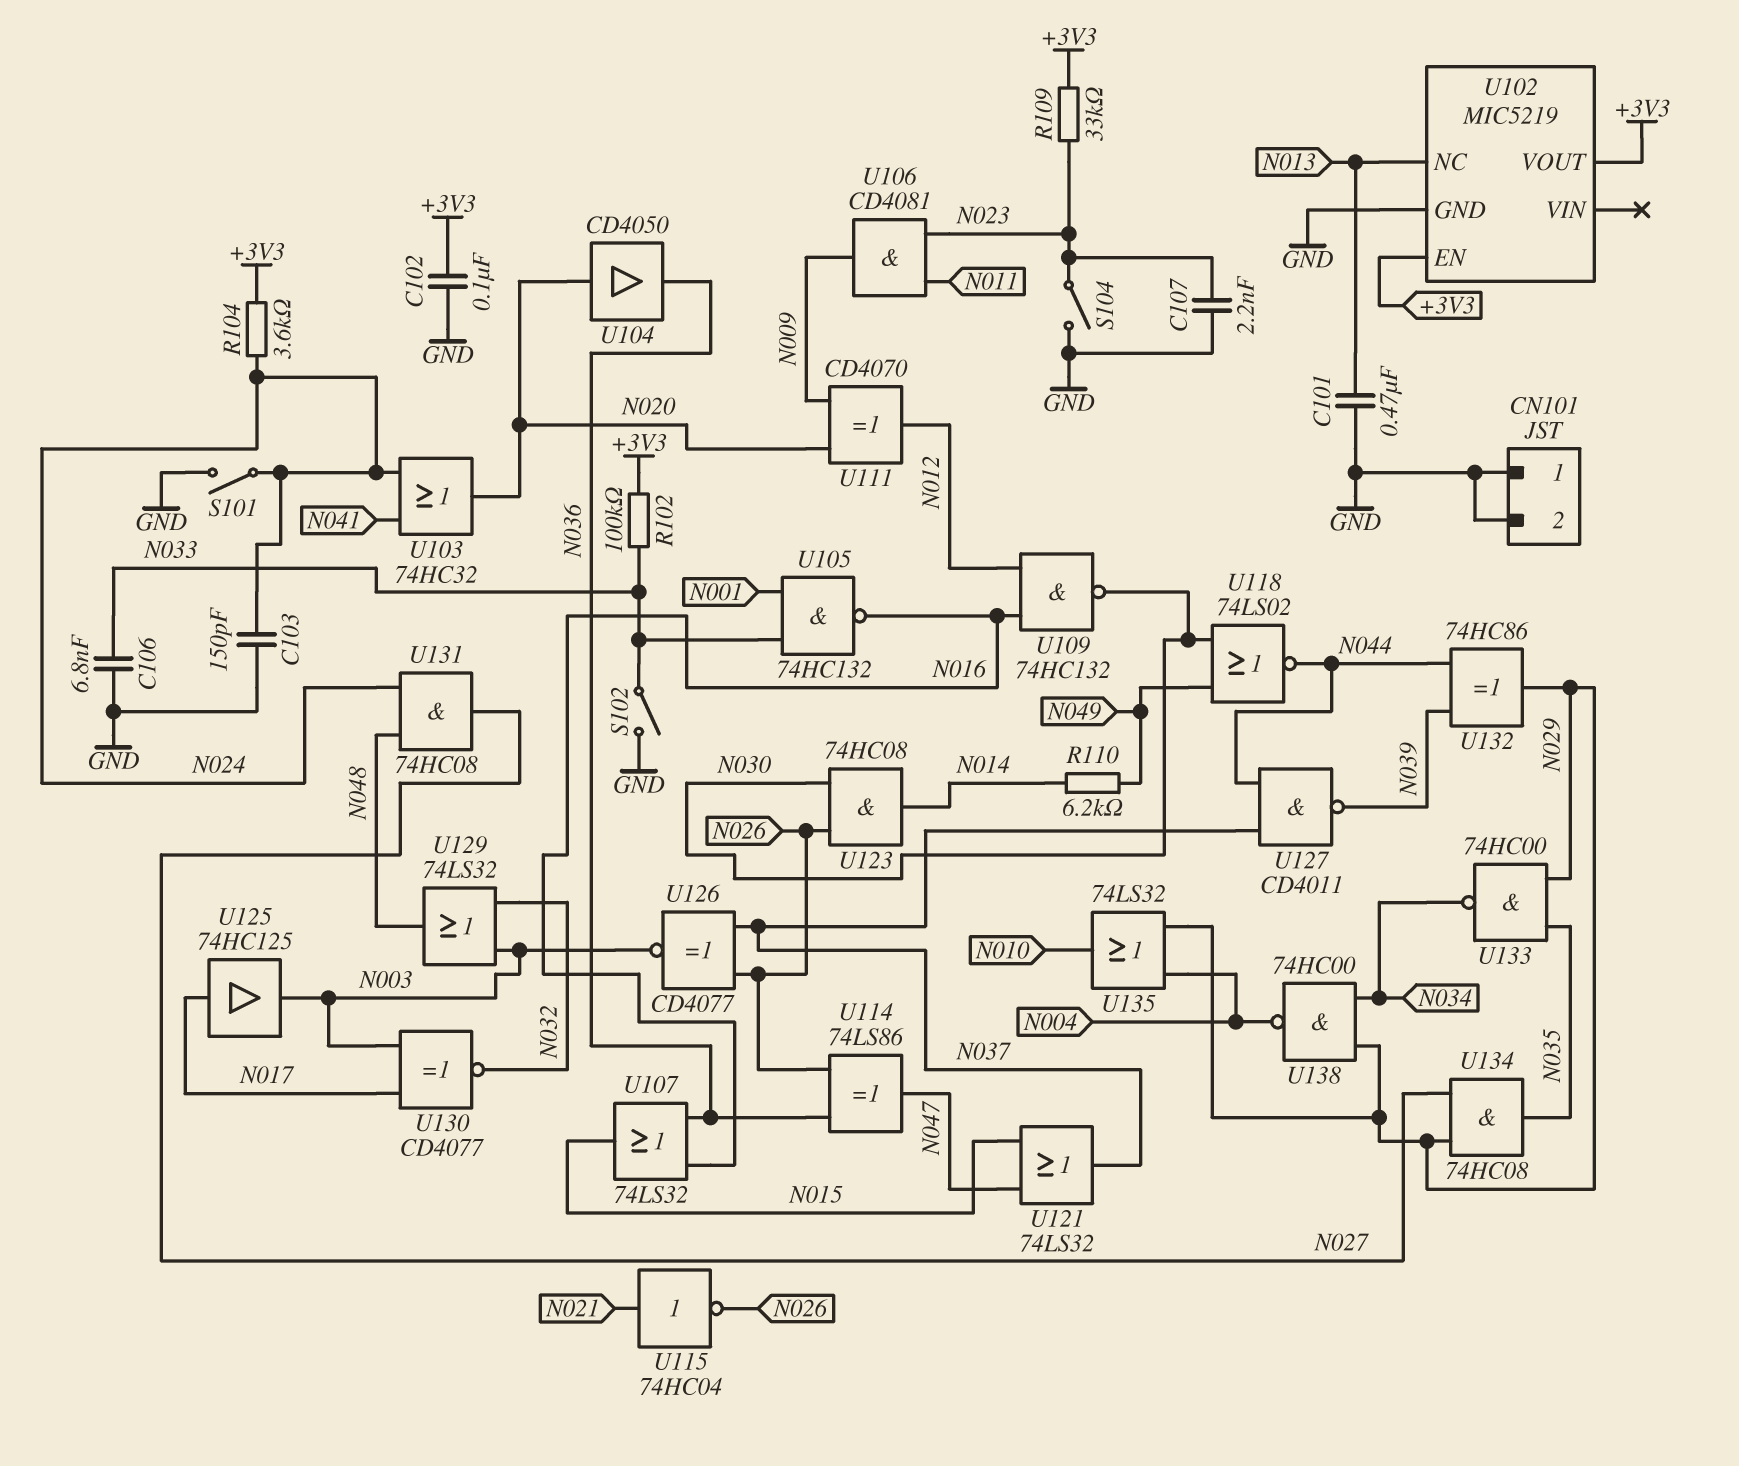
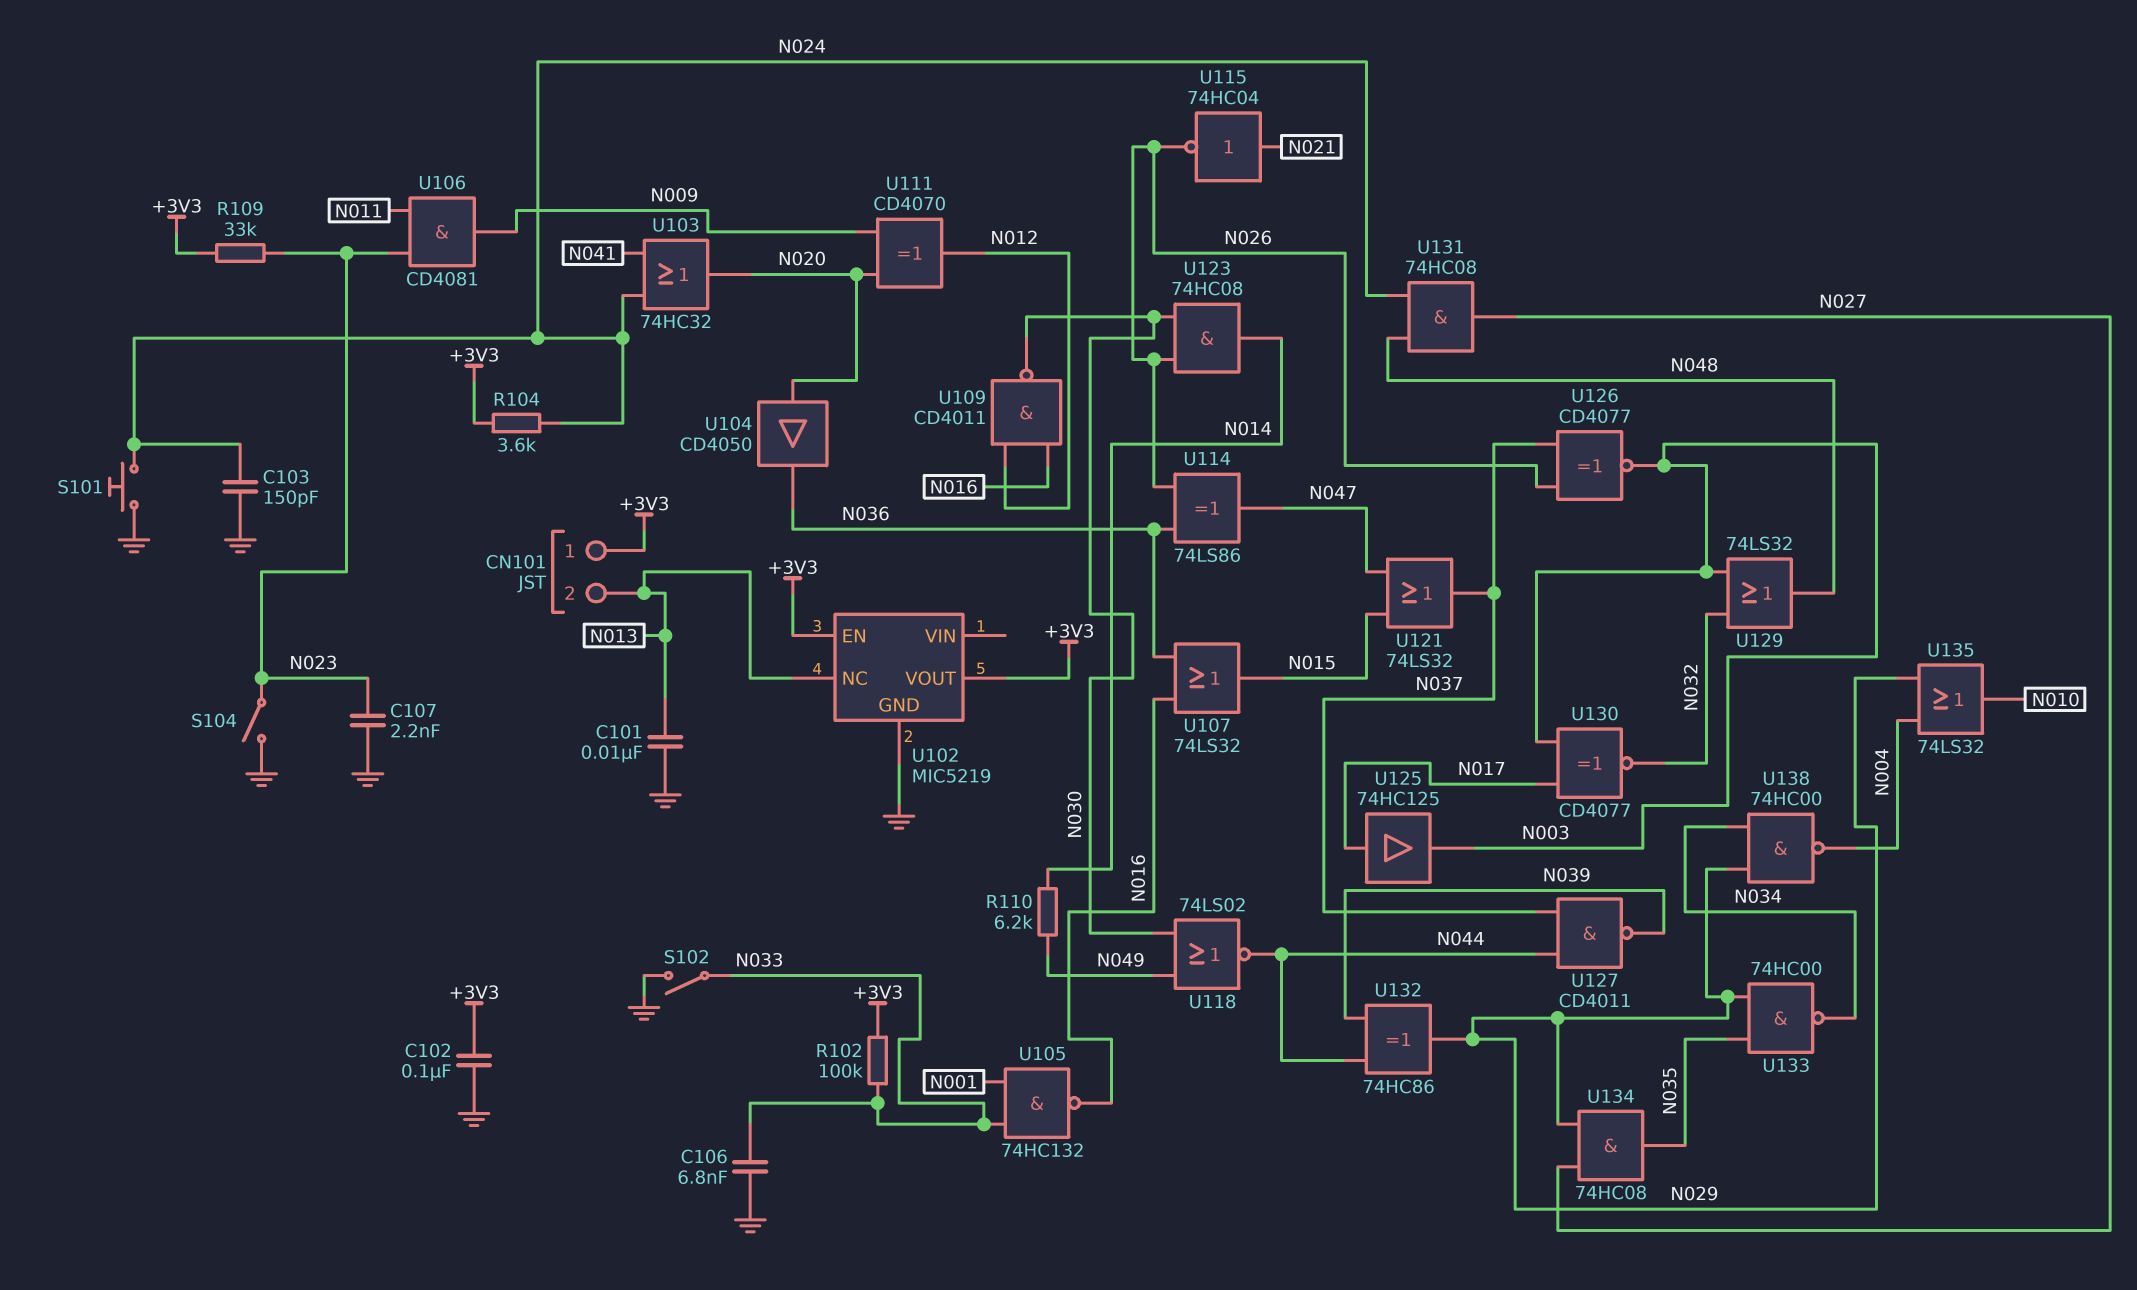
C101: 470nF (GND, N013) -> 10nF (GND, N013)
CN101 pin 1: GND -> +3V3
CN101 pin 2: GND -> N013
S101: switch (GND, N024) -> button (GND, N024)
U109: NAND 74HC132 (in N012, in N016, out N030) -> NAND CD4011 (in N012, in N016, out N030)

